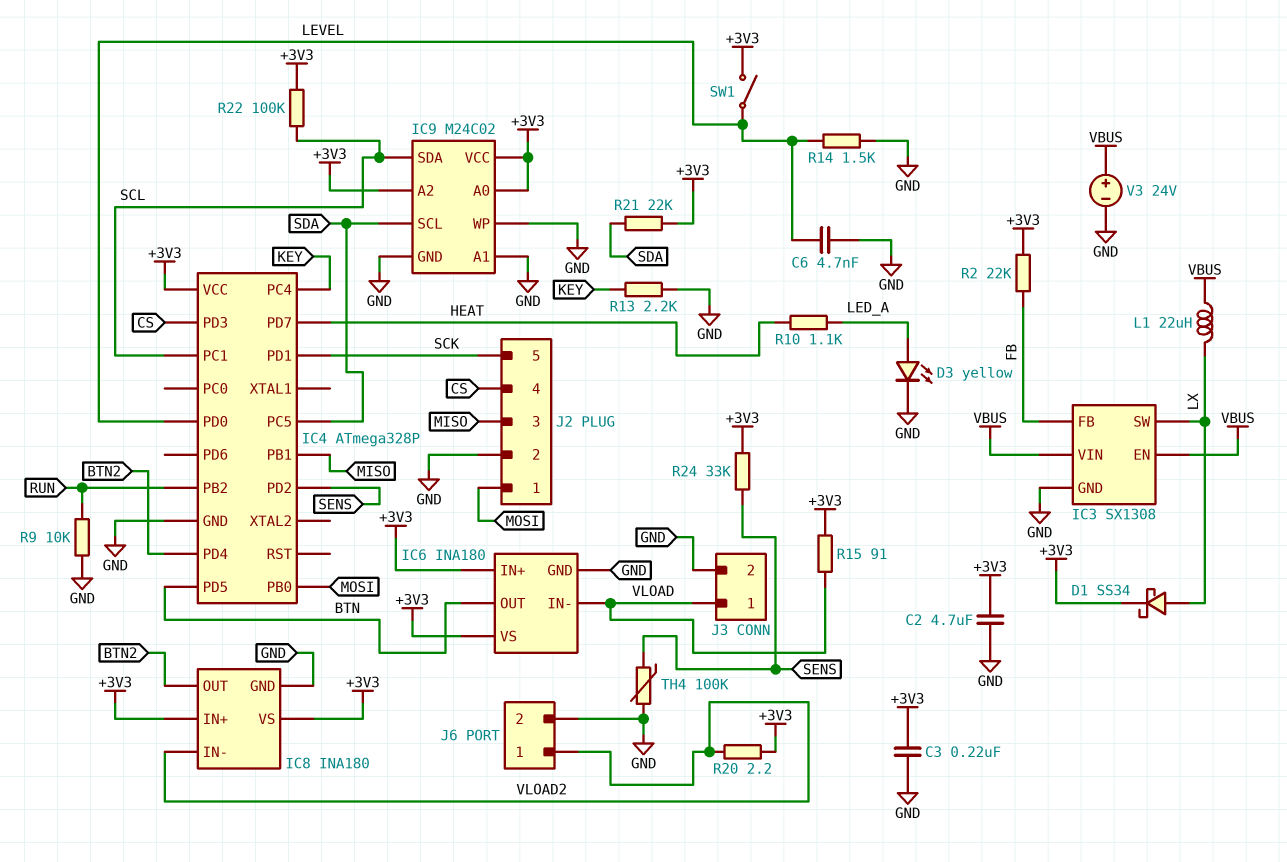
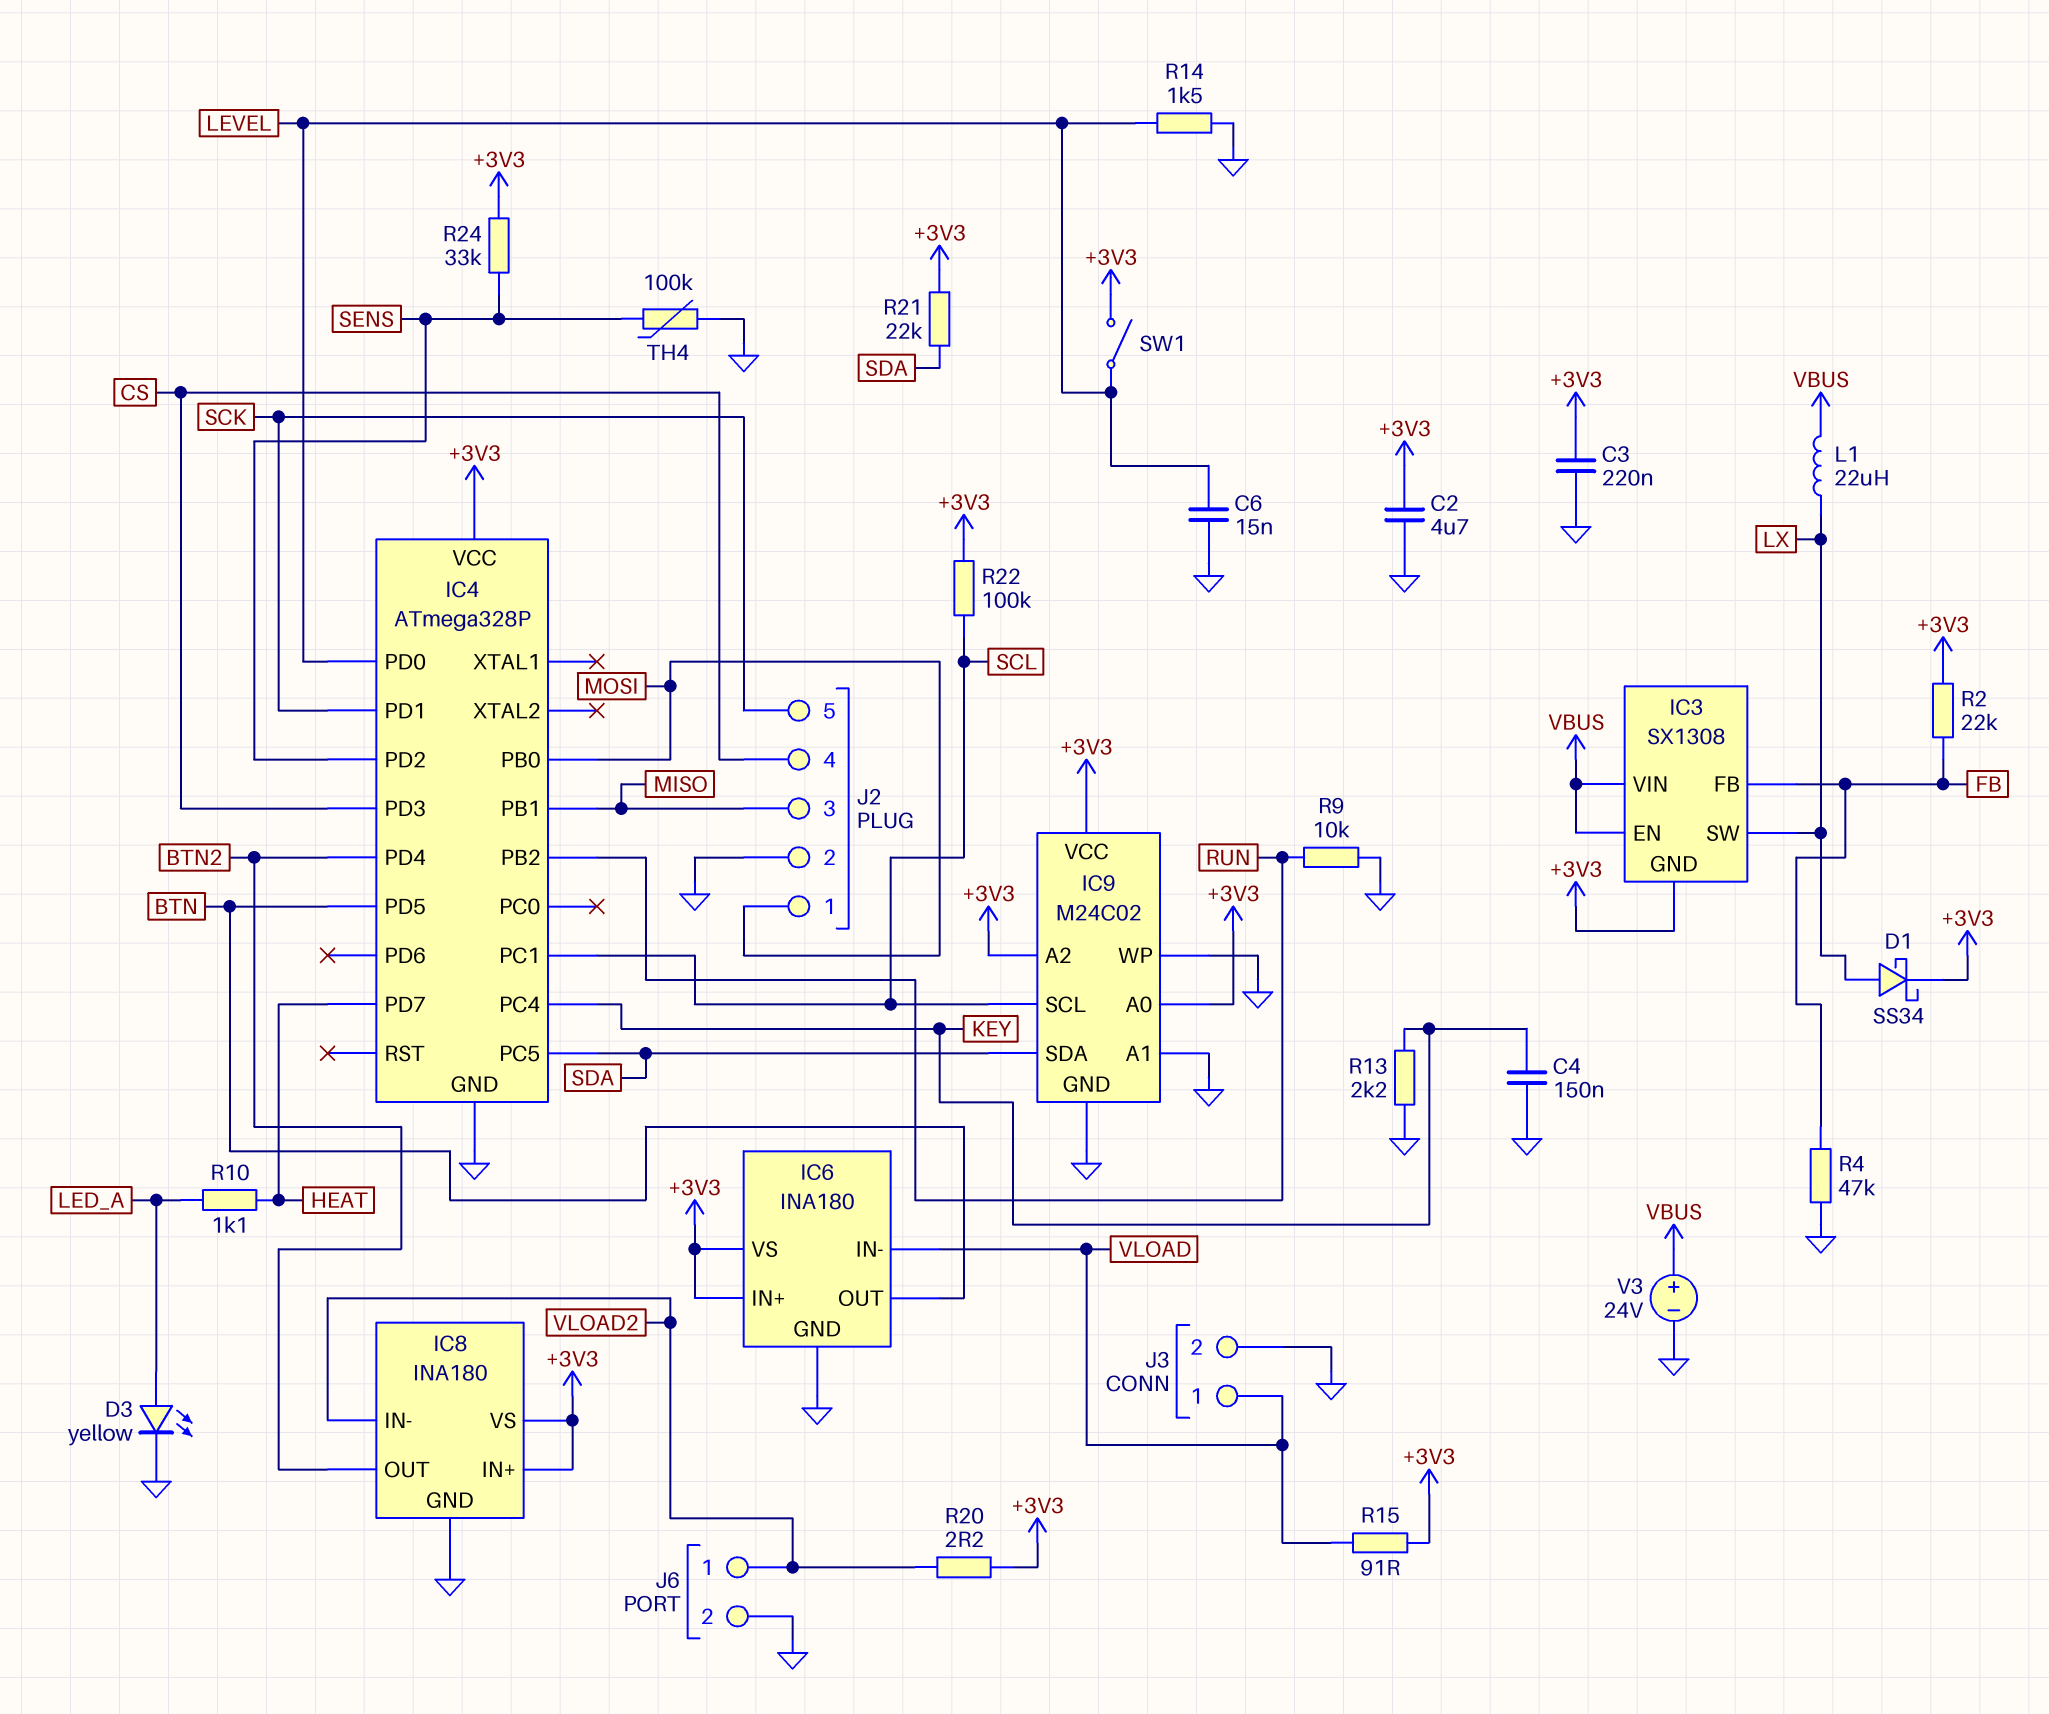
C4: none -> 150nF (GND, KEY)
C6: 4.7nF (GND, LEVEL) -> 15nF (GND, LEVEL)
IC3 pin GND: GND -> +3V3
IC9 pin SCL: SDA -> SCL
IC9 pin SDA: SCL -> SDA
R4: none -> 47k (FB, GND)

